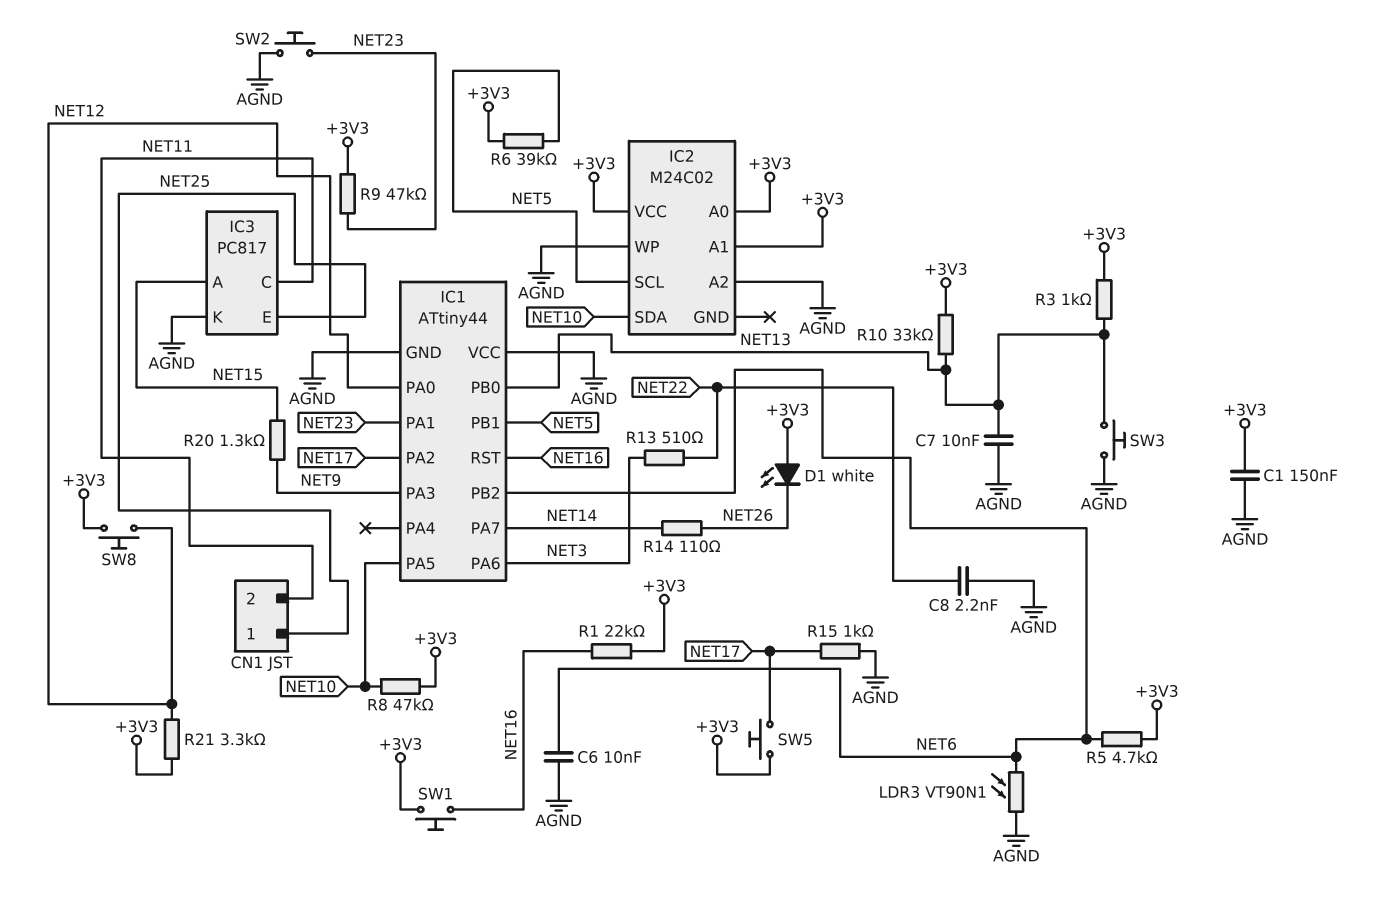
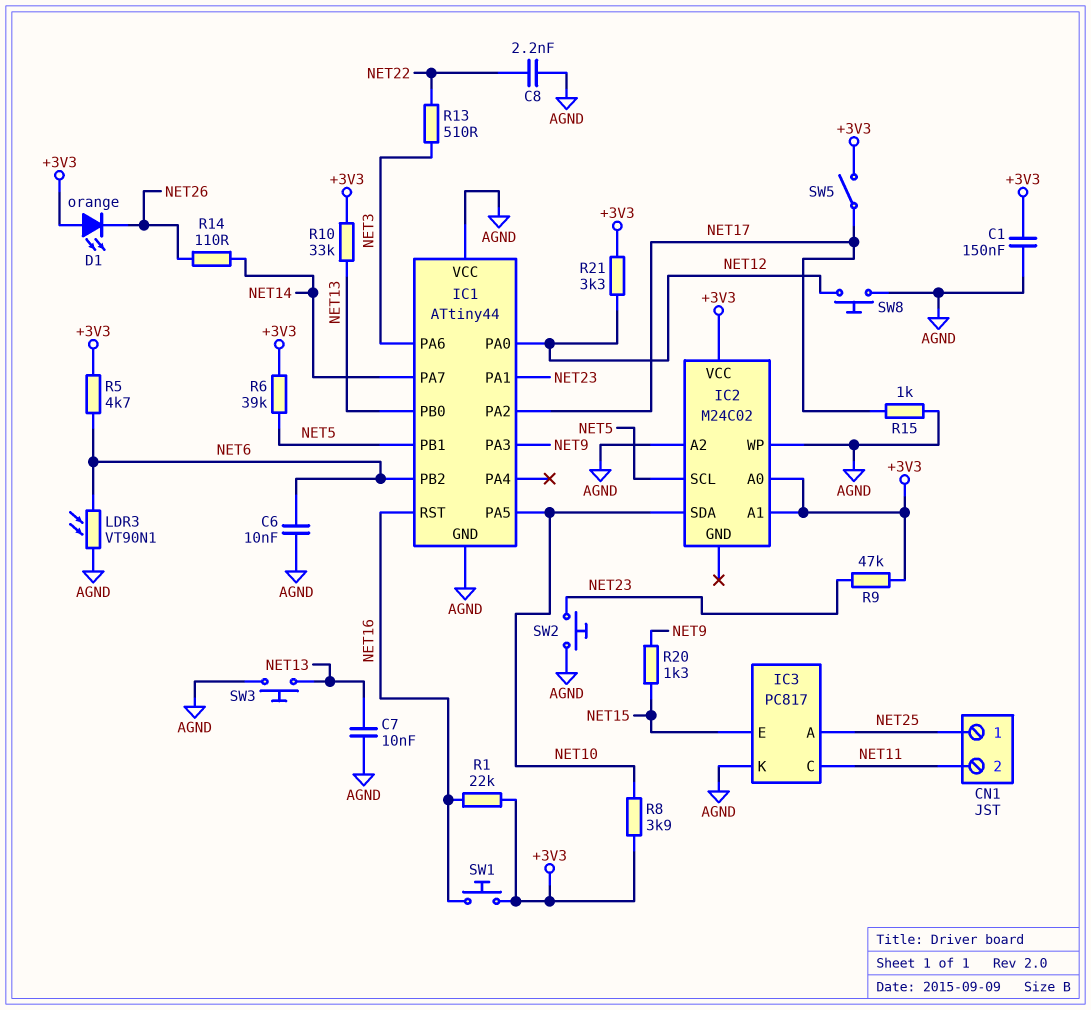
D1: LED white (A +3V3, K NET26) -> LED orange (A +3V3, K NET26)
IC3 pin A: NET15 -> NET25
IC3 pin E: NET25 -> NET15
R3: 1k (+3V3, NET13) -> none
R8: 47k (+3V3, NET10) -> 3.9k (+3V3, NET10)
SW5: button (+3V3, NET17) -> switch (+3V3, NET17)
SW8: button (+3V3, NET12) -> button (AGND, NET12)

